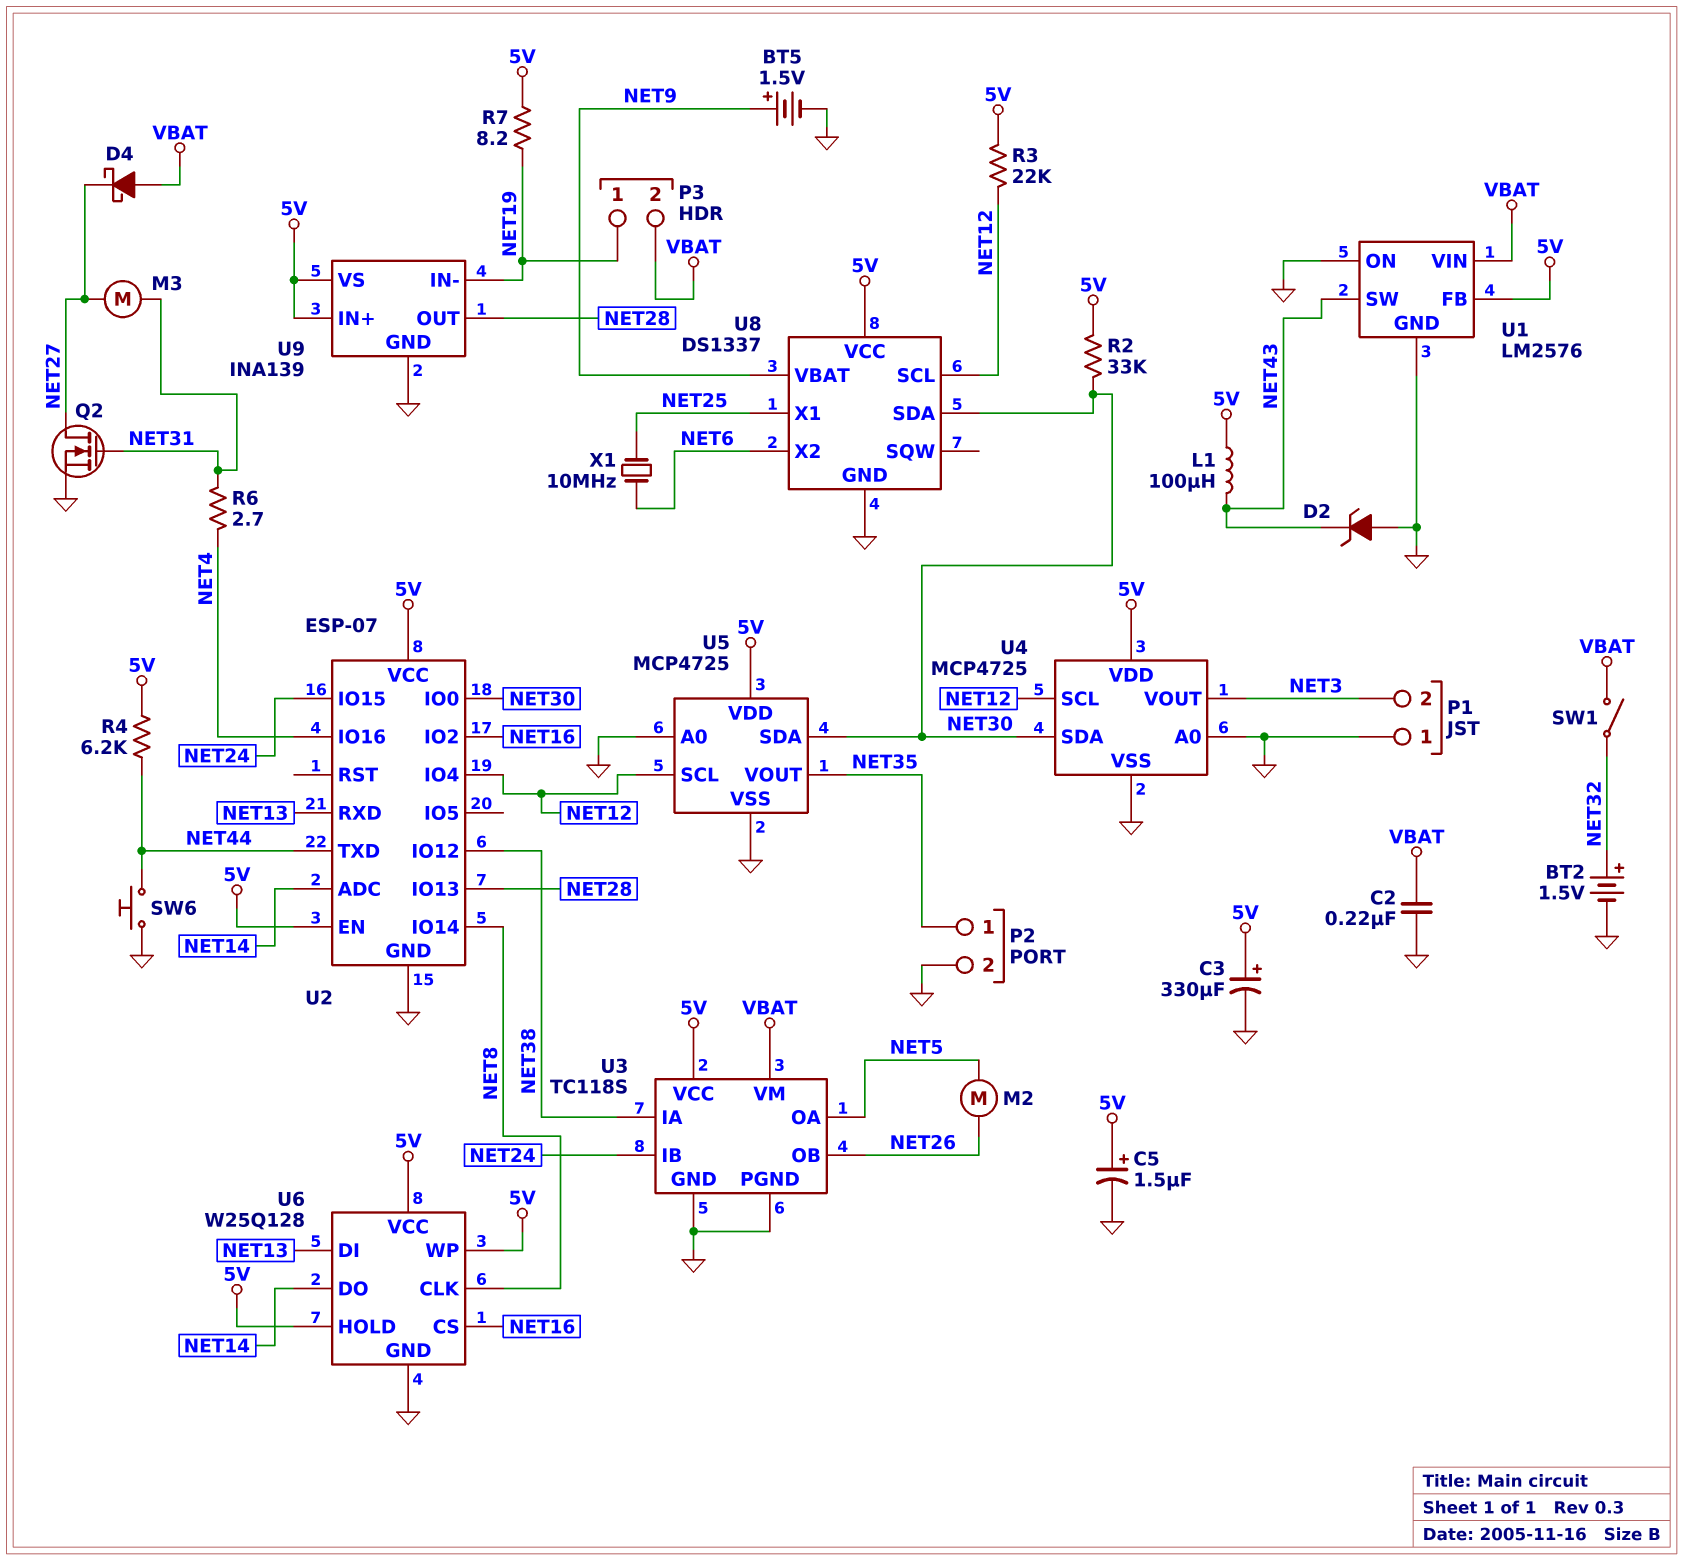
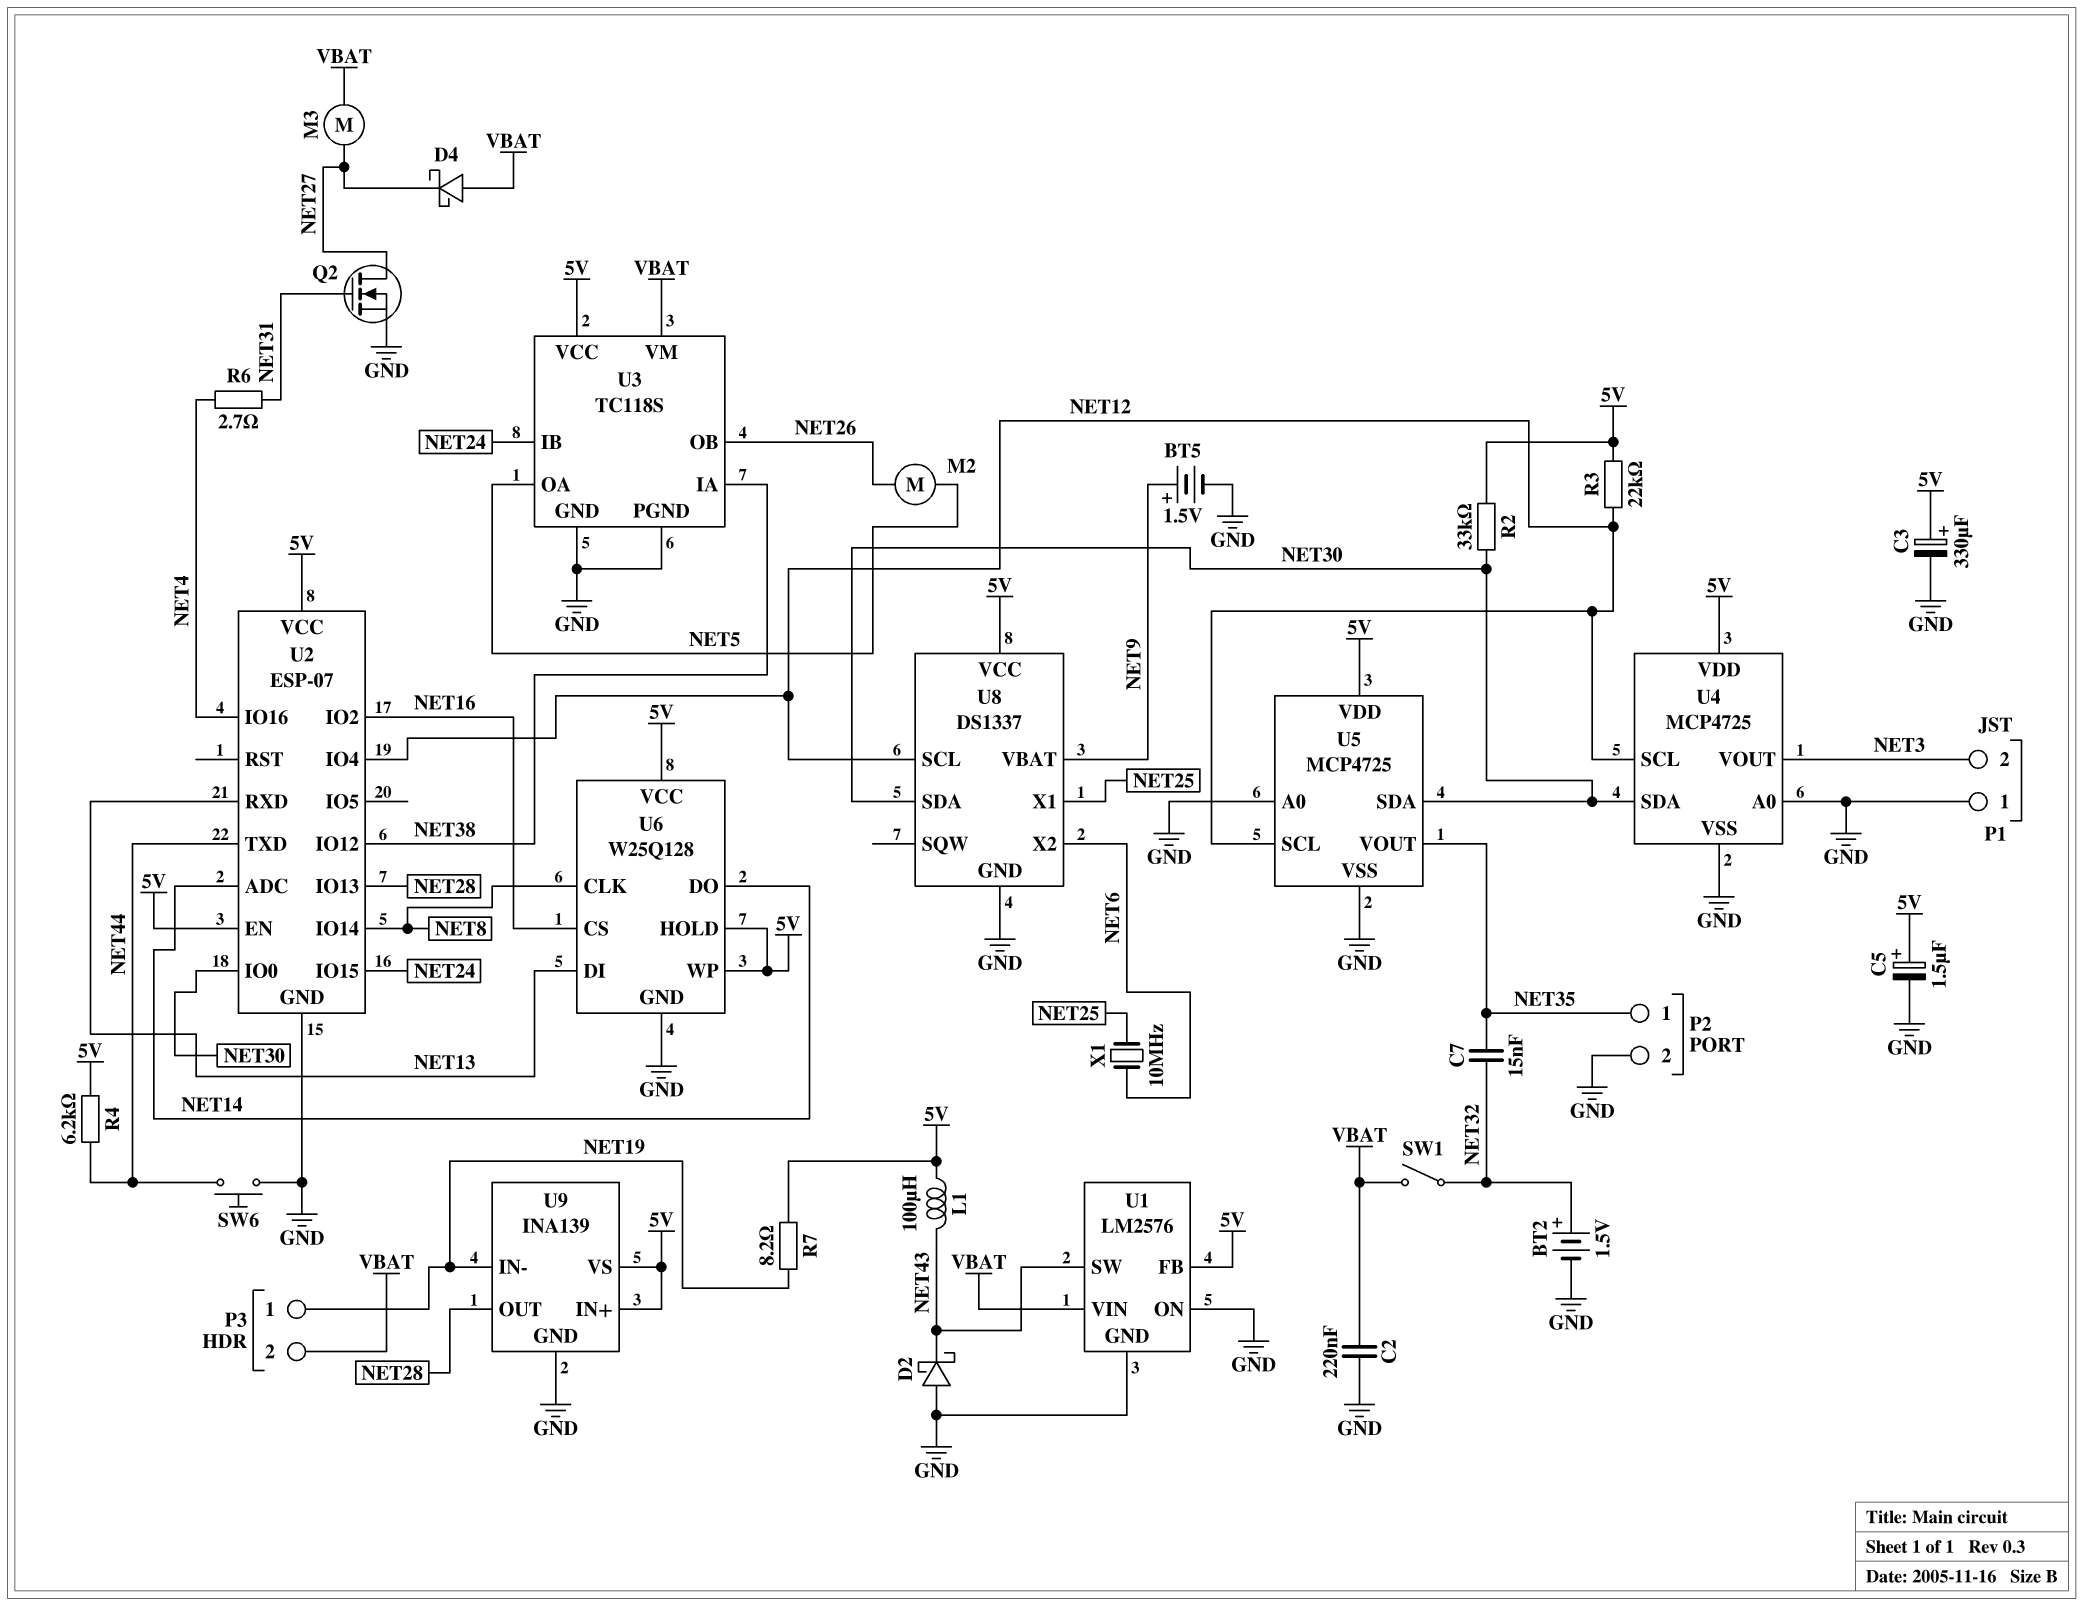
C7: none -> 15nF (NET32, NET35)
D2: zener (A GND, K NET43) -> schottky (A GND, K NET43)
M3: motor (NET27, NET31) -> motor (NET27, VBAT)

